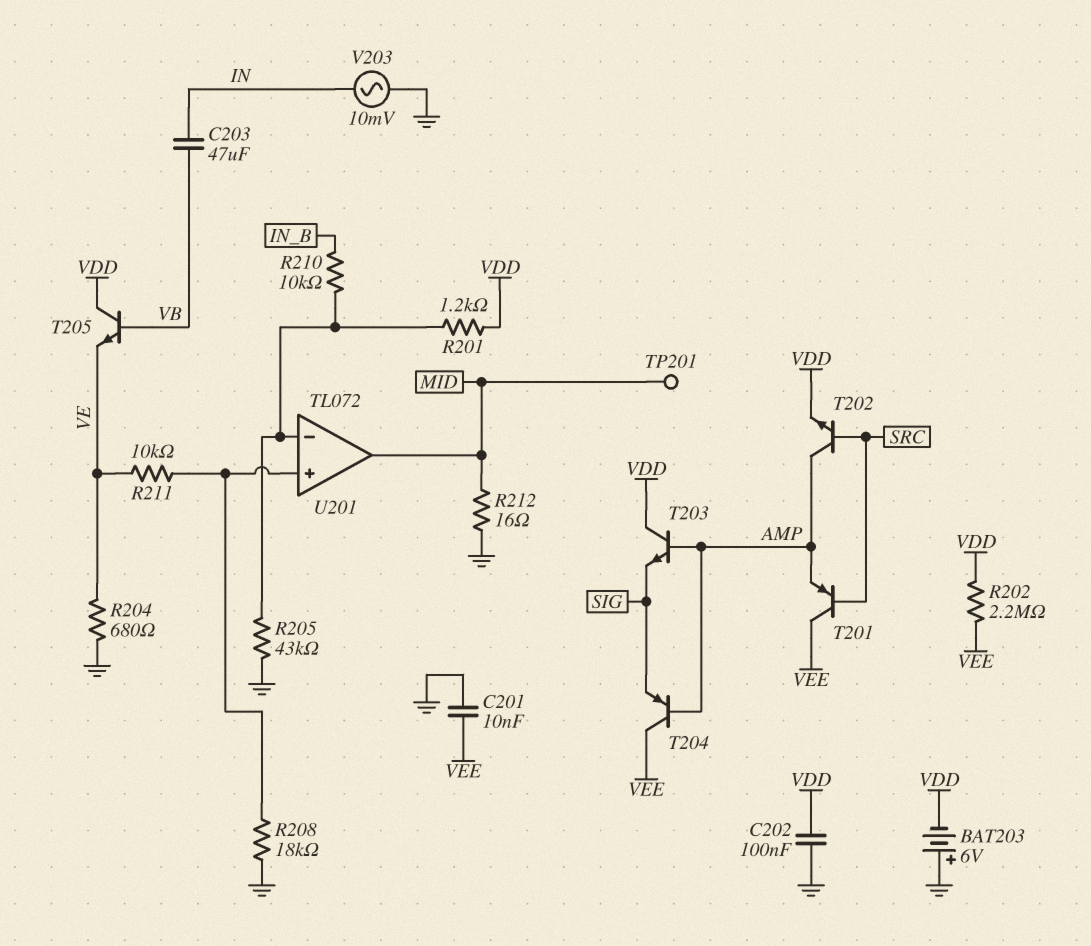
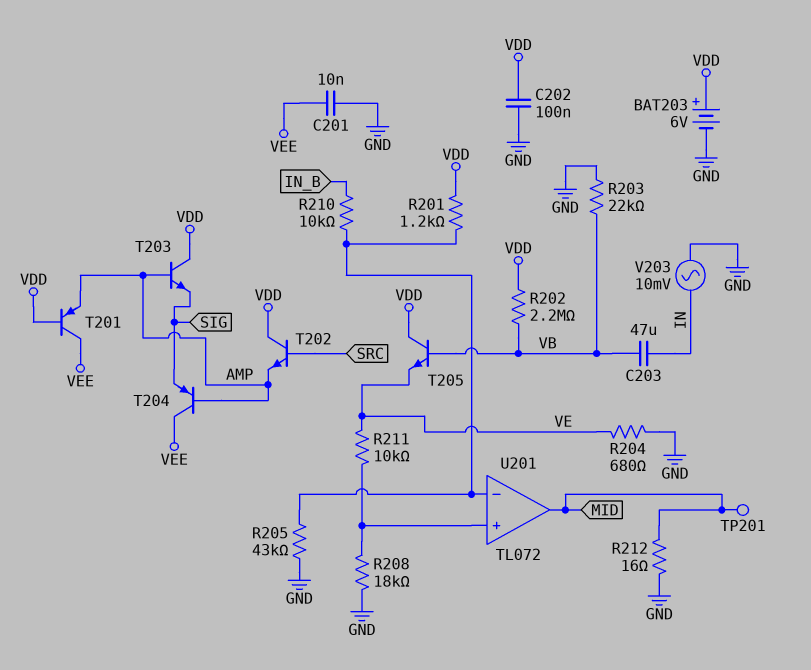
BAT203: 6V (plus GND, minus VDD) -> 6V (plus VDD, minus GND)
R202: 2.2M (VDD, VEE) -> 2.2M (VB, VDD)
R203: none -> 22k (GND, VB)
T201: PNP (B SRC, C VEE, E AMP) -> PNP (B VDD, C VEE, E AMP)
T202: NPN (B SRC, C AMP, E VDD) -> NPN (B SRC, C VDD, E AMP)

